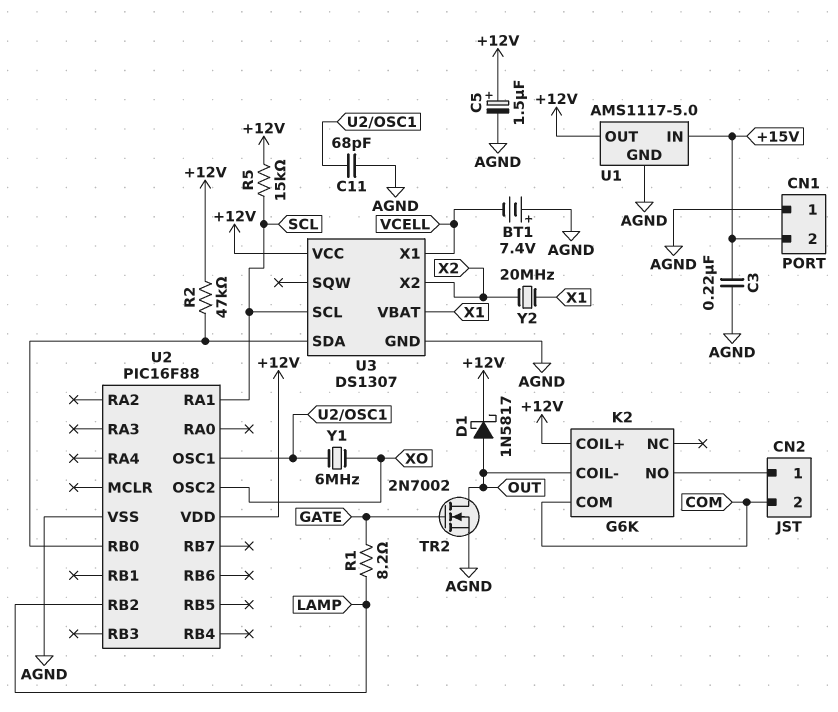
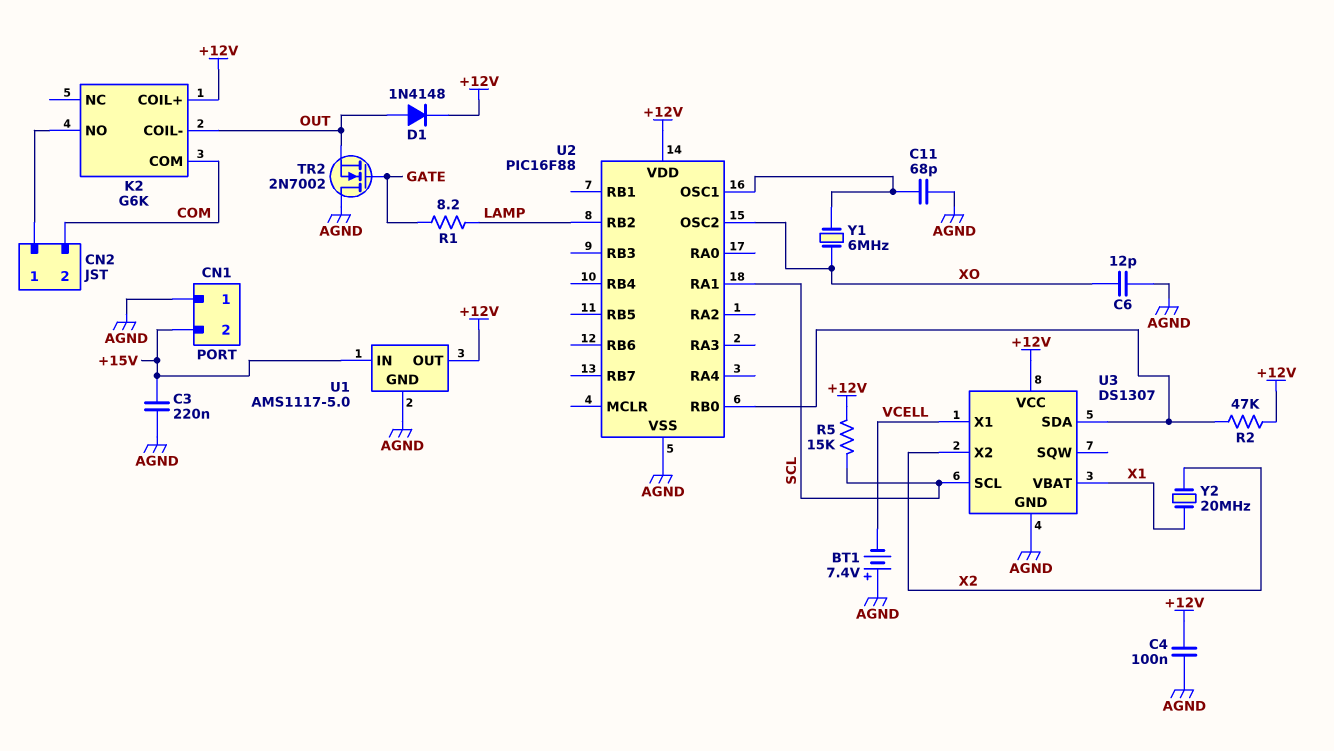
C4: none -> 100nF (+12V, AGND)
C5: 1.5uF (plus +12V, minus AGND) -> none
C6: none -> 12pF (AGND, XO)
D1: schottky 1N5817 (A OUT, K +12V) -> diode 1N4148 (A OUT, K +12V)
TR2: NMOS 2N7002 (G GATE, D OUT, S AGND) -> NMOS 2N7002 (G GATE, D AGND, S OUT)

